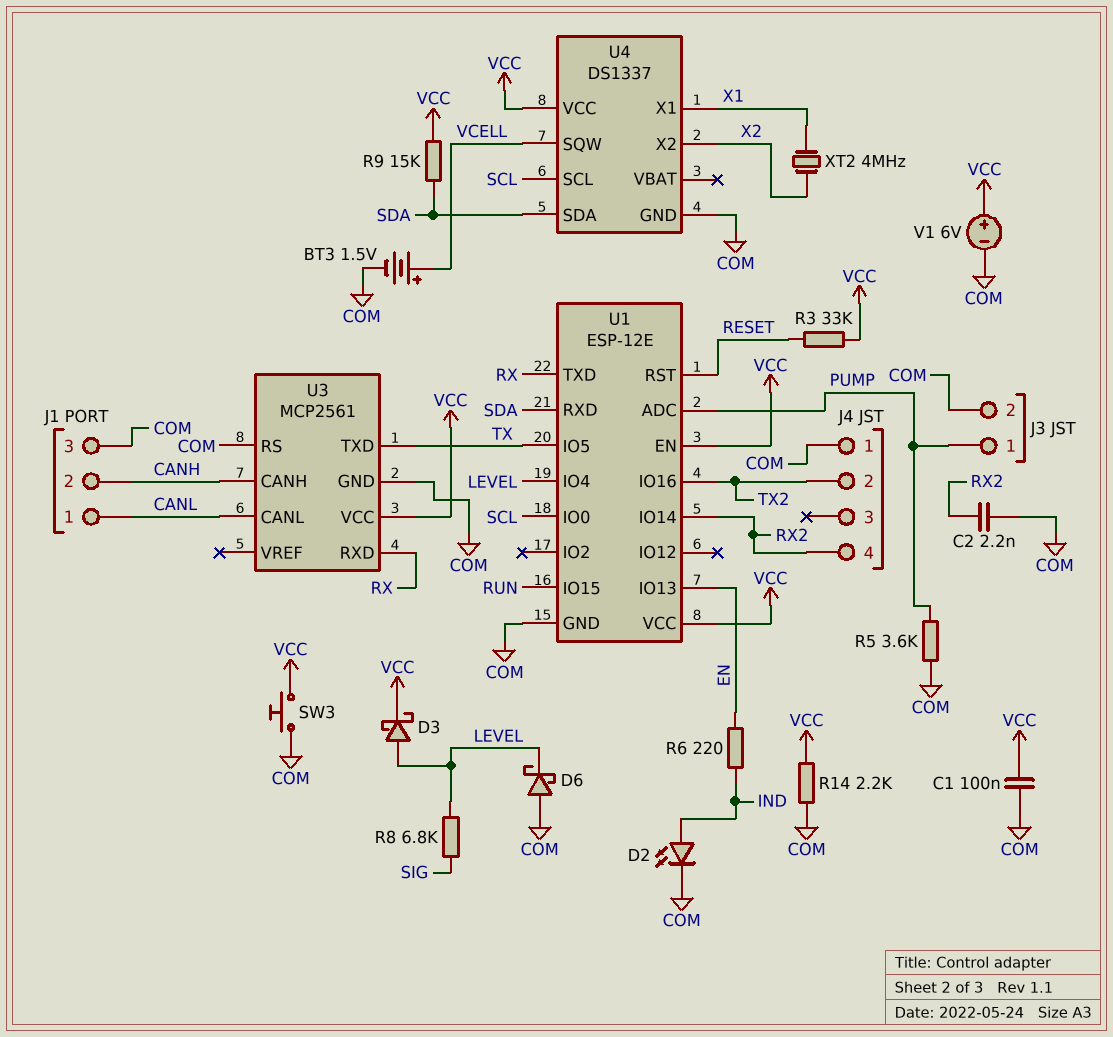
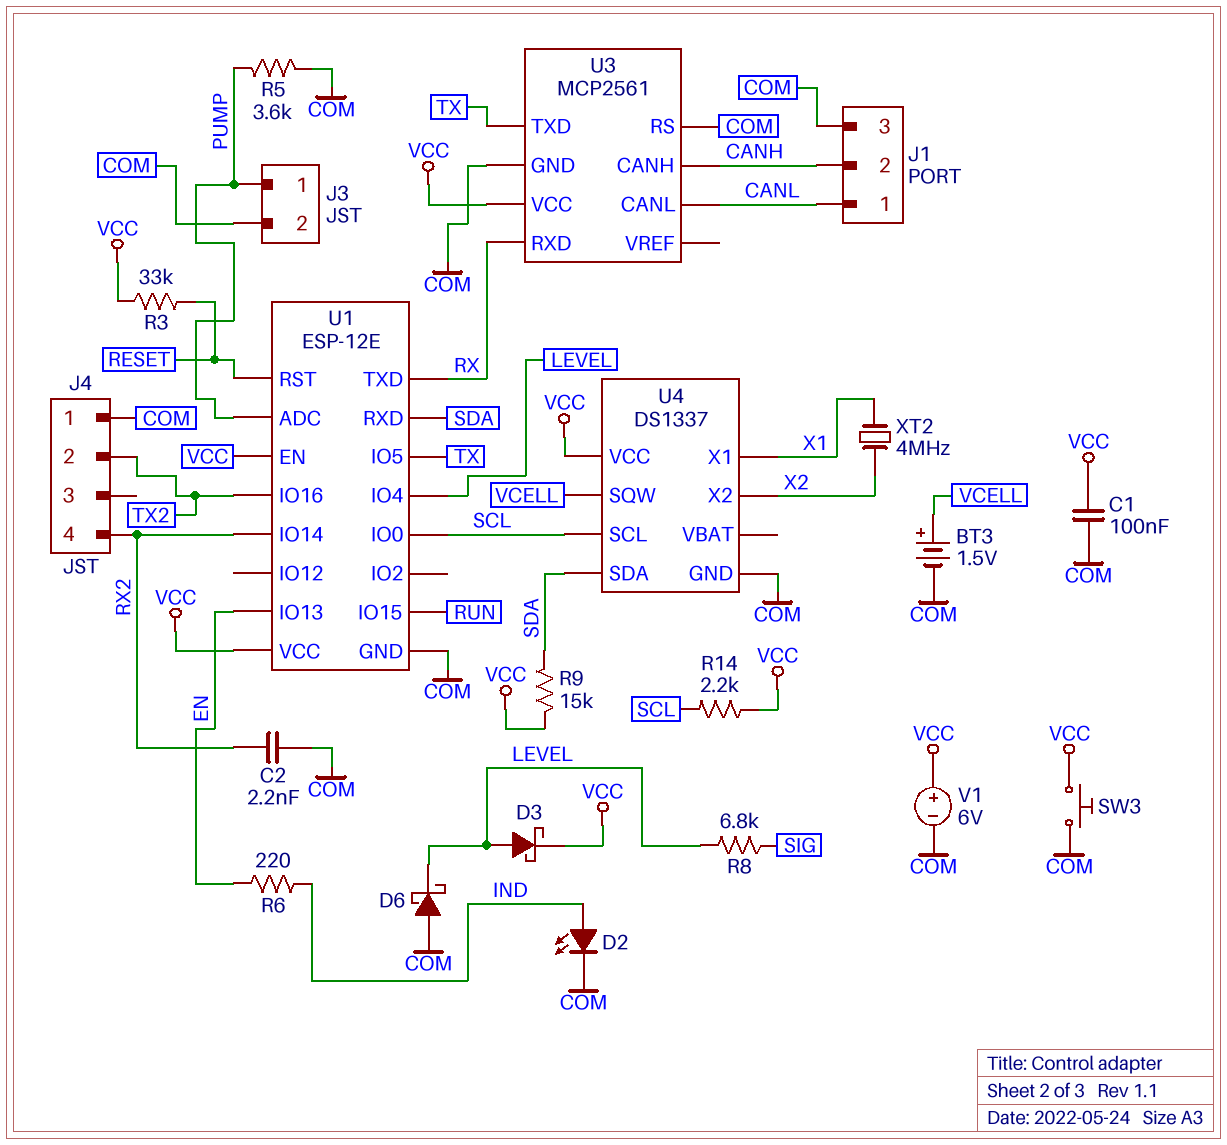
R14: 2.2k (COM, VCC) -> 2.2k (SCL, VCC)

